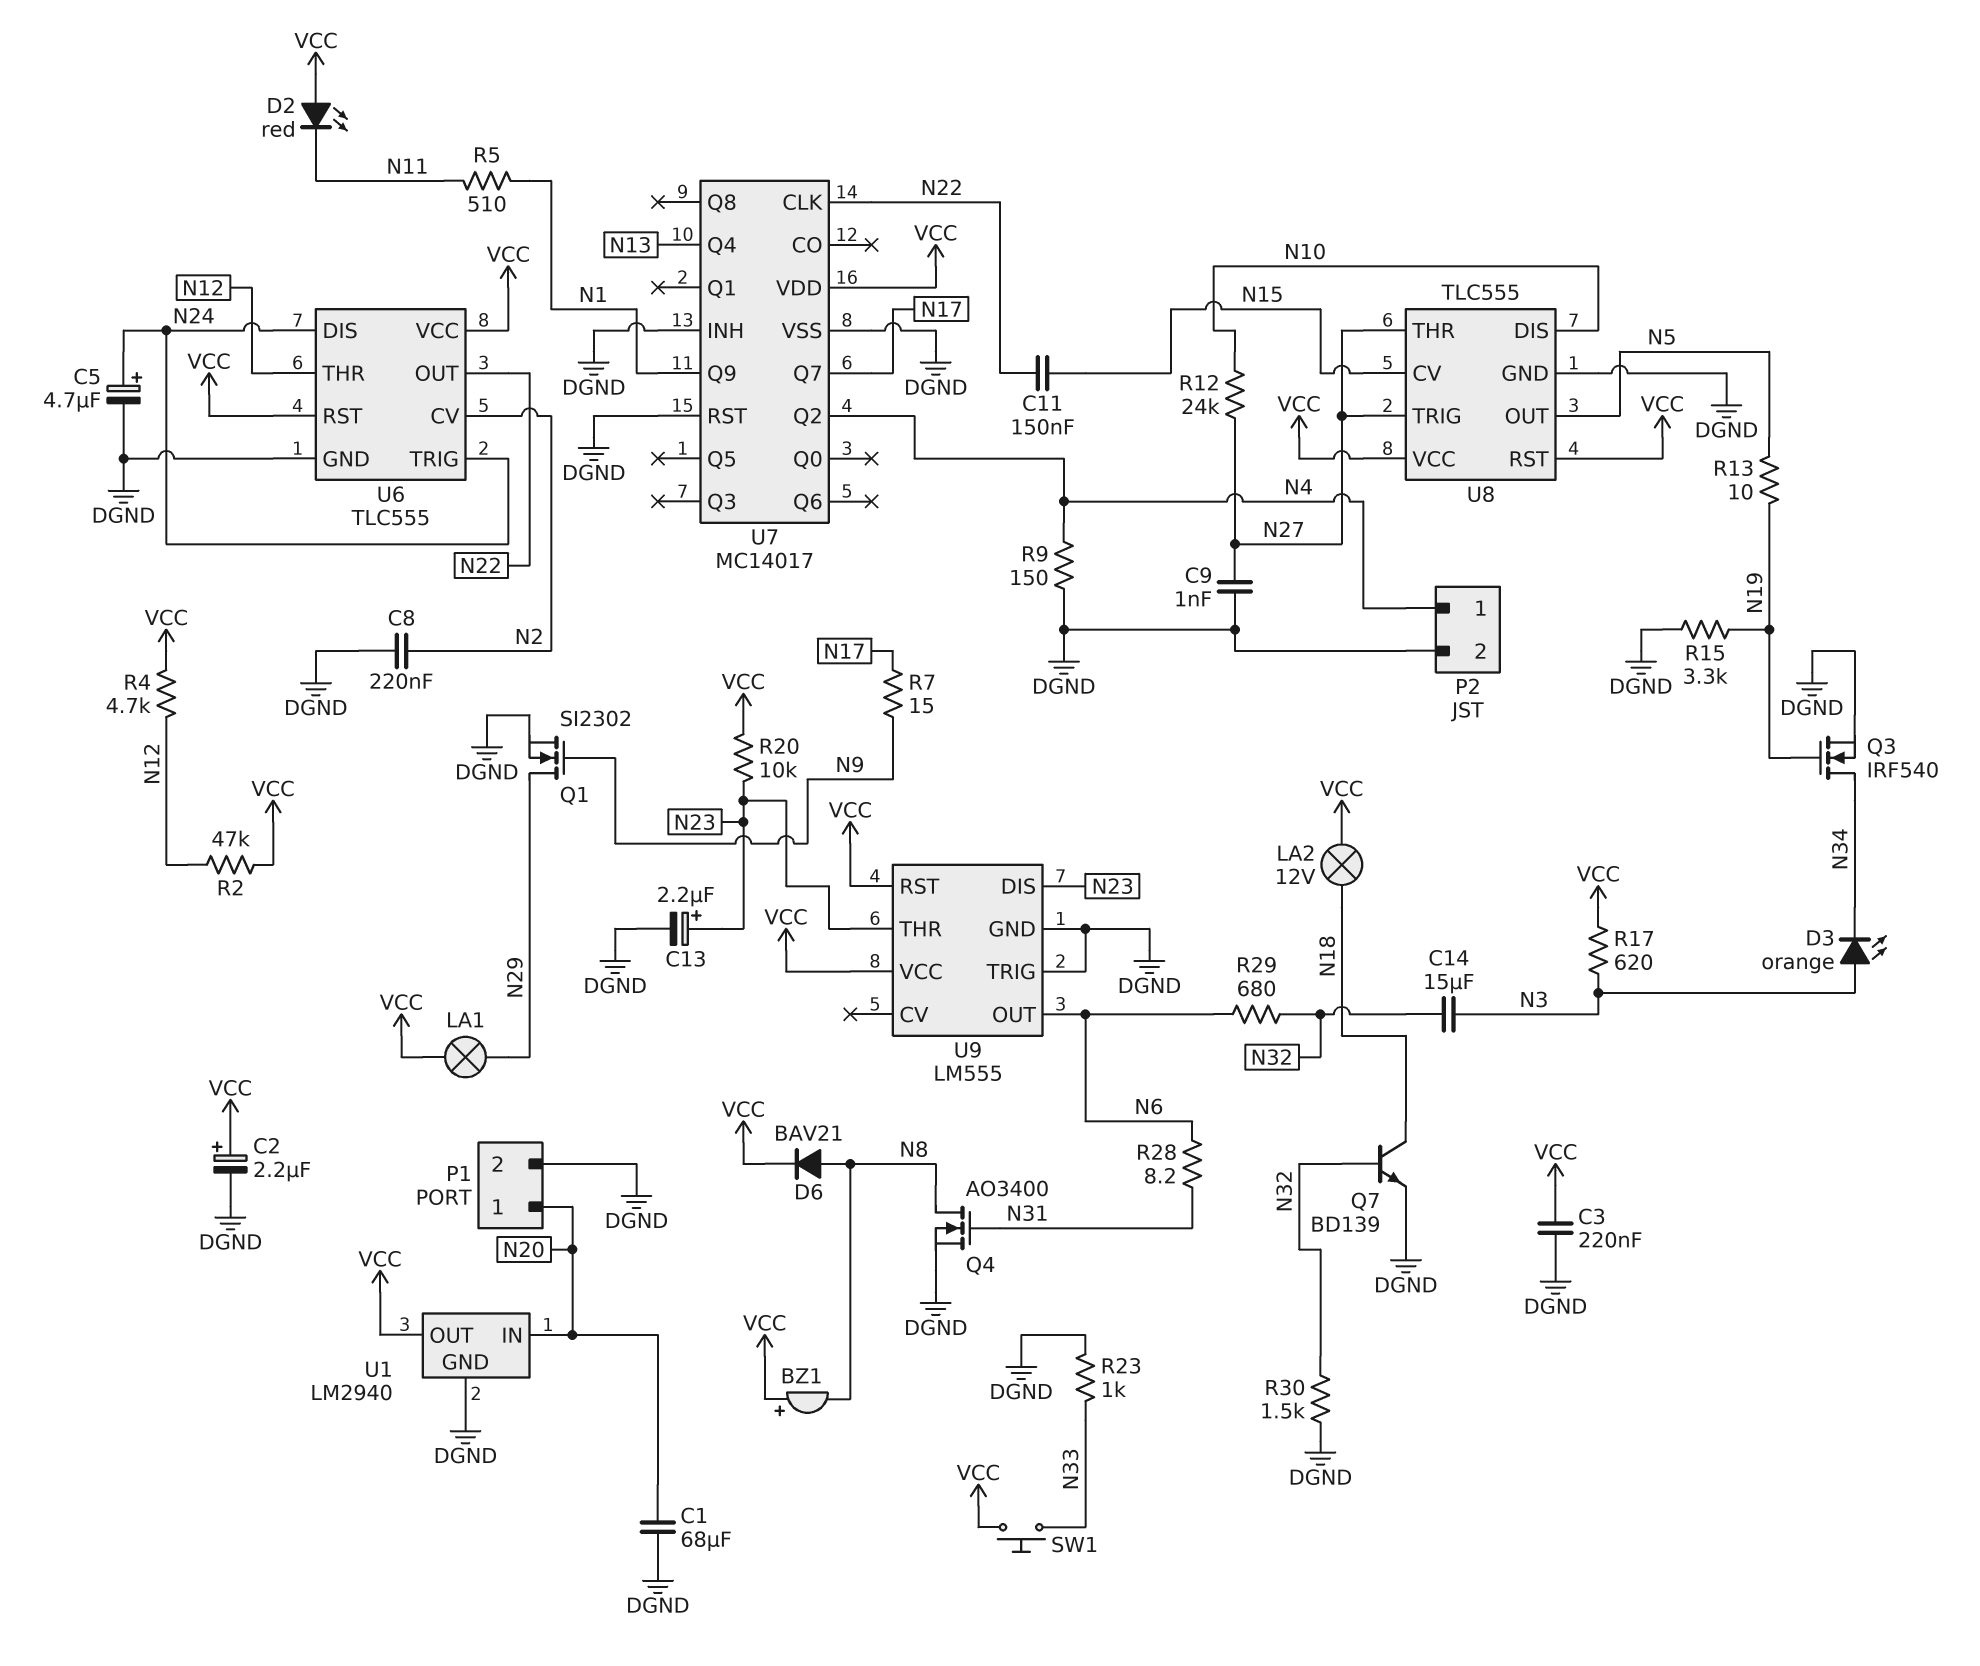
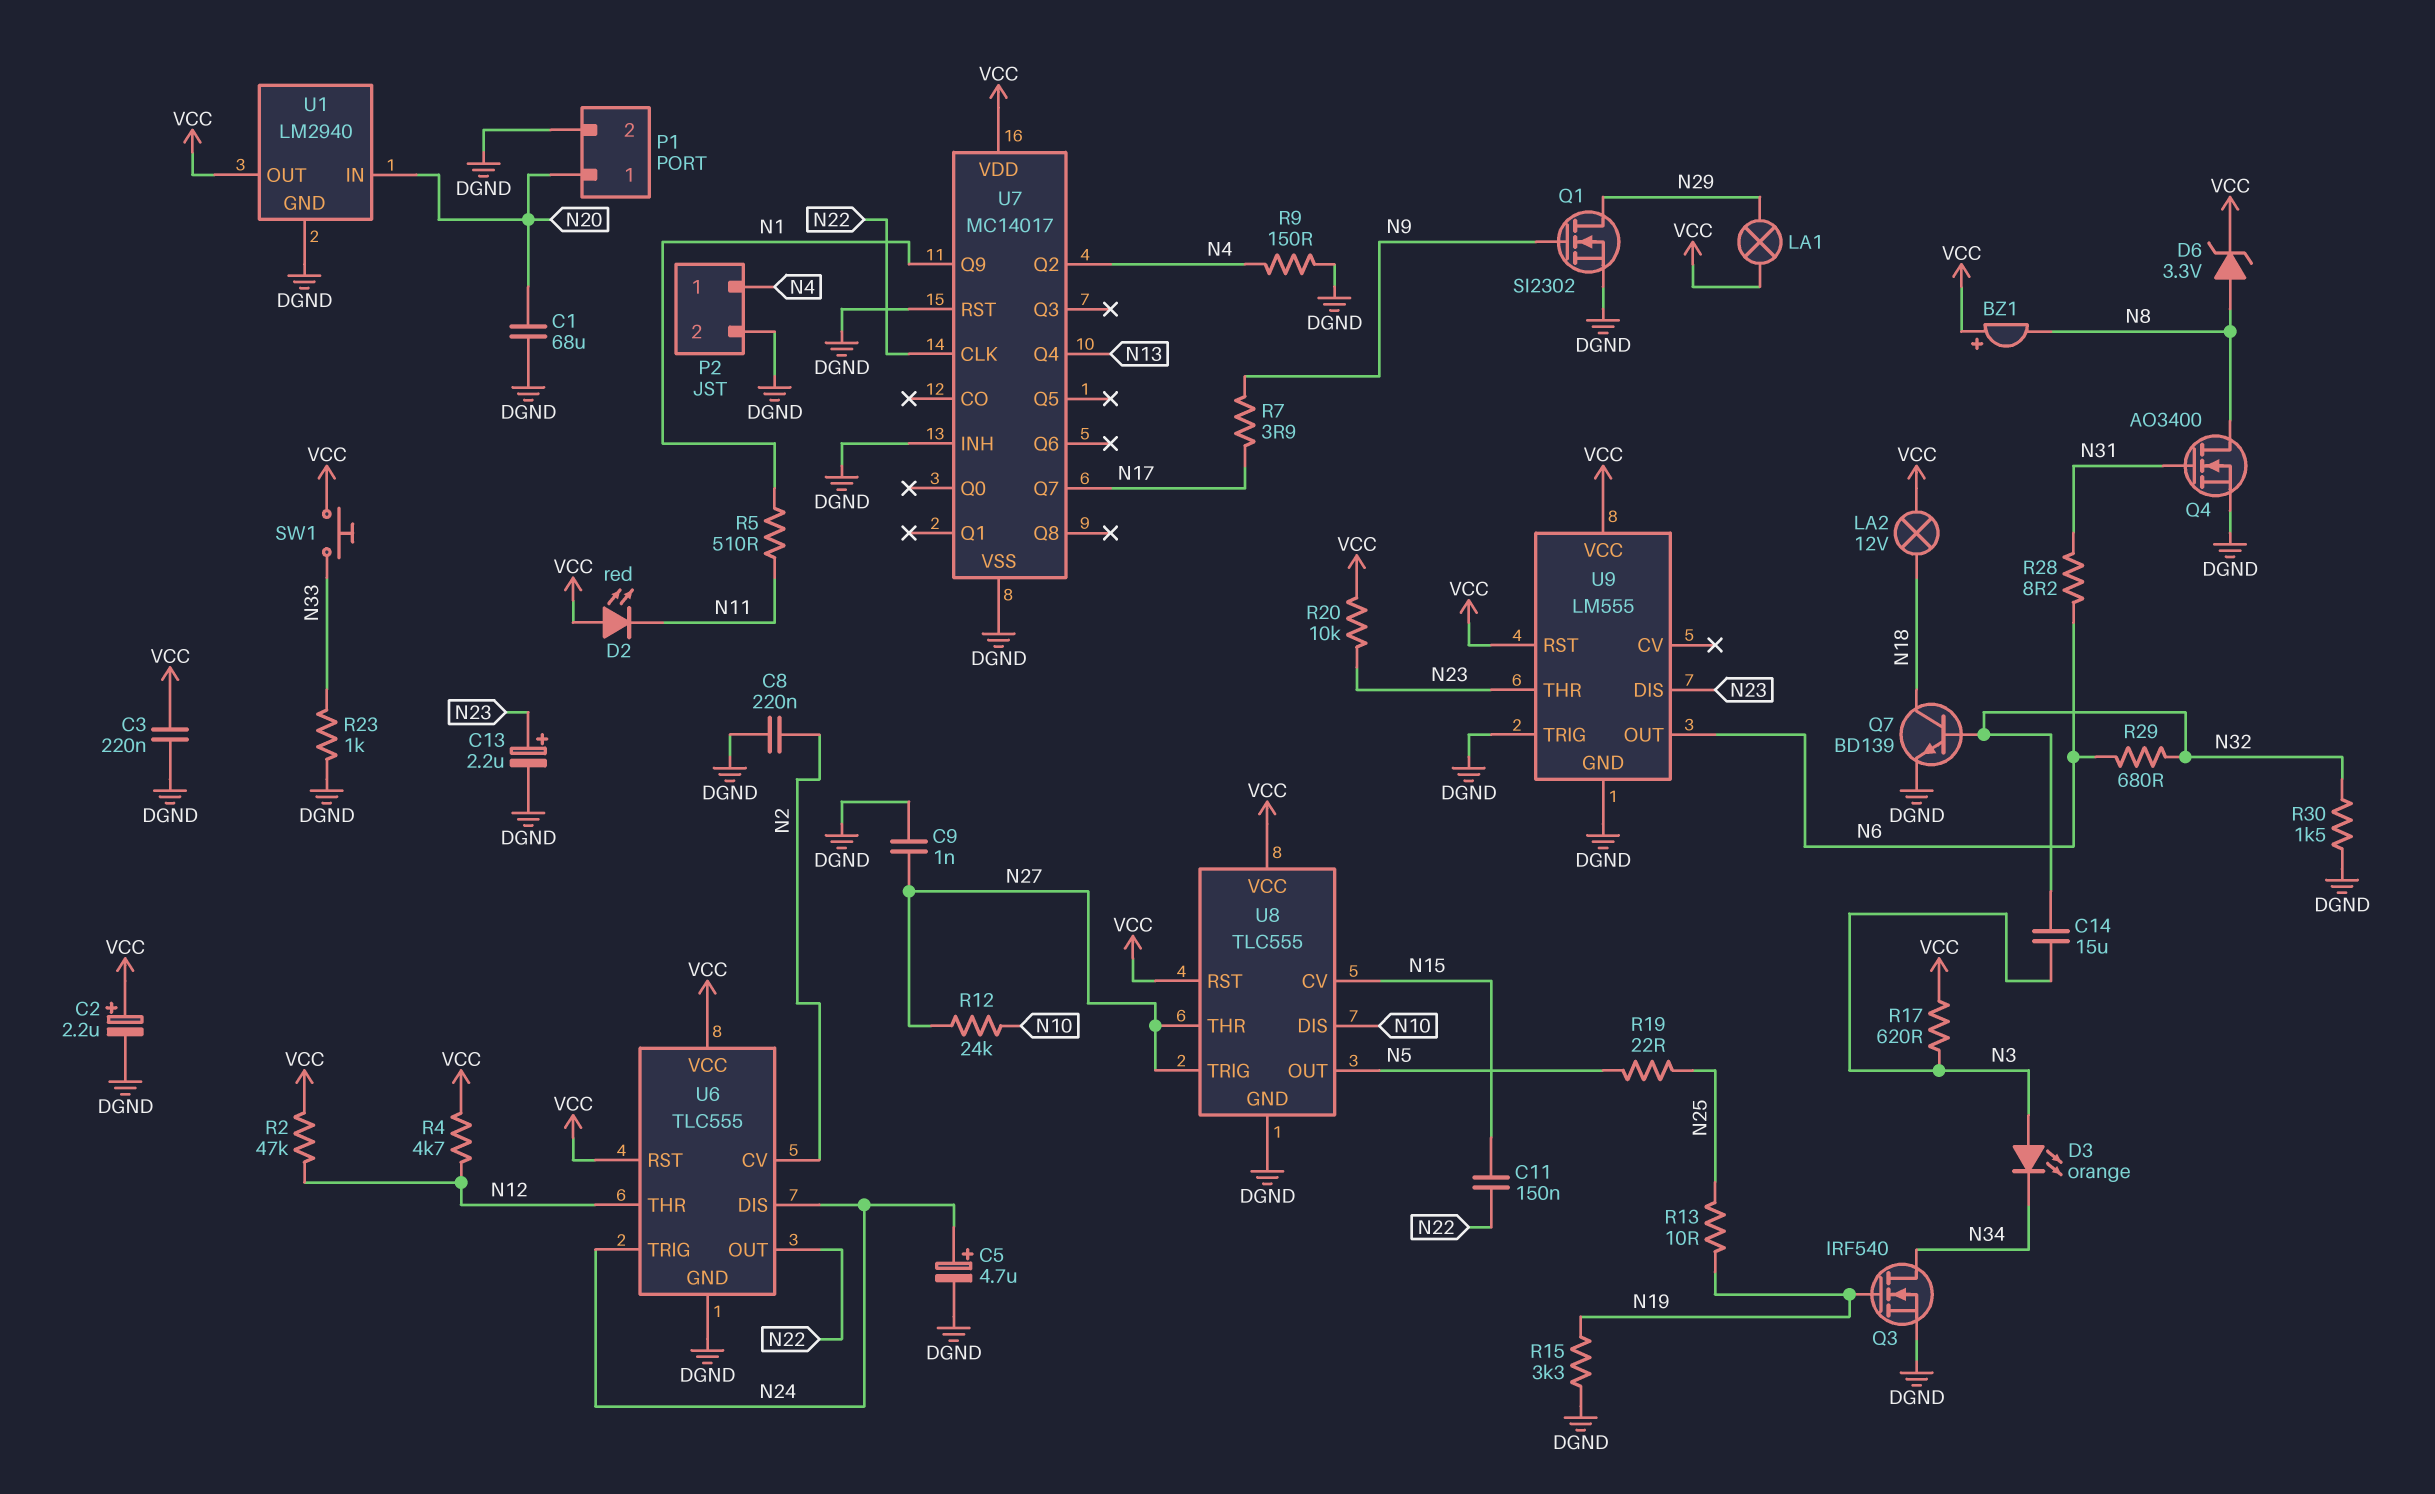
D6: diode BAV21 (A N8, K VCC) -> zener 3.3V (A N8, K VCC)
R7: 15 (N9, N17) -> 3.9 (N9, N17)
R13: 10 (N5, N19) -> 10 (N19, N25)
R19: none -> 22 (N5, N25)

